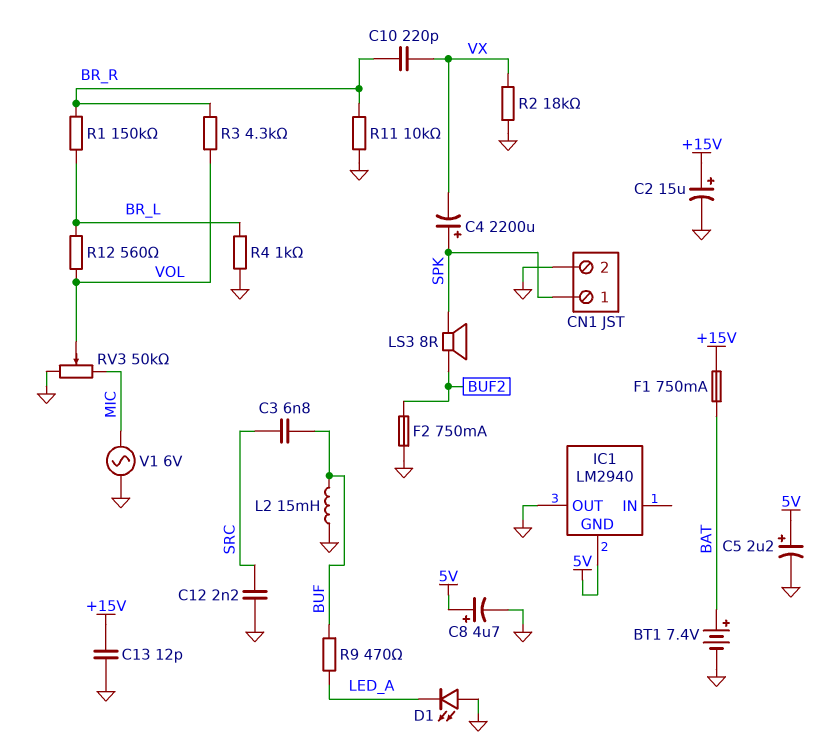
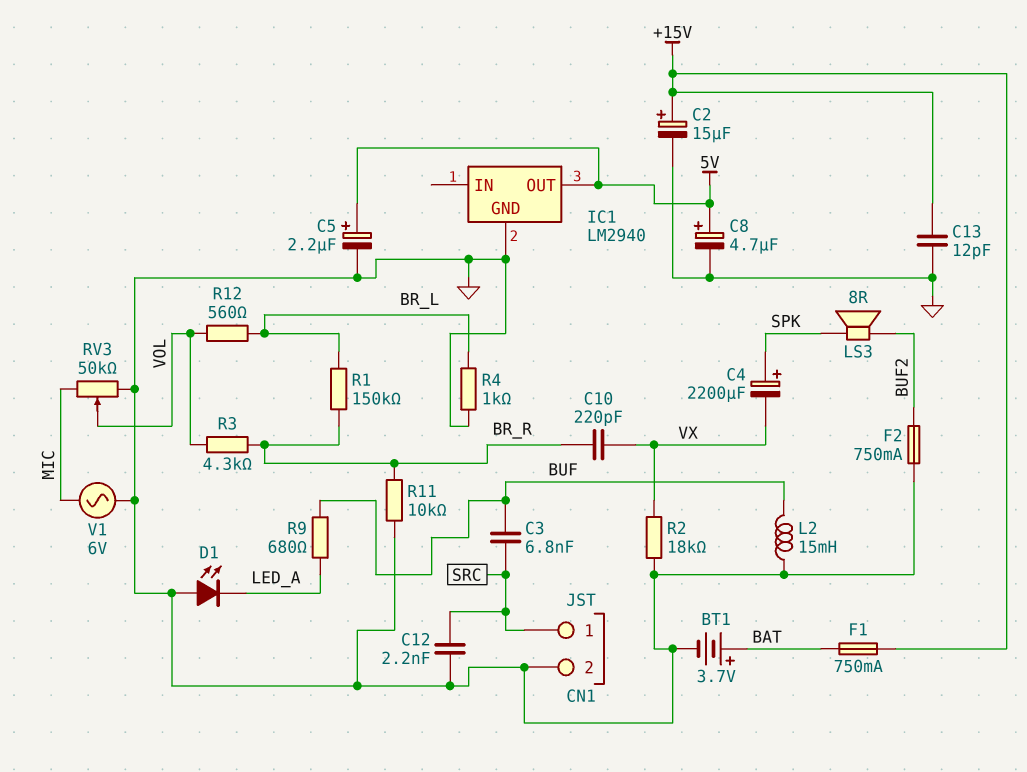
BT1: 7.4V (plus BAT, minus GND) -> 3.7V (plus BAT, minus GND)
CN1 pin 1: SPK -> SRC
IC1 pin GND: 5V -> GND
IC1 pin OUT: GND -> 5V
R9: 470 (BUF, LED_A) -> 680 (BUF, LED_A)

